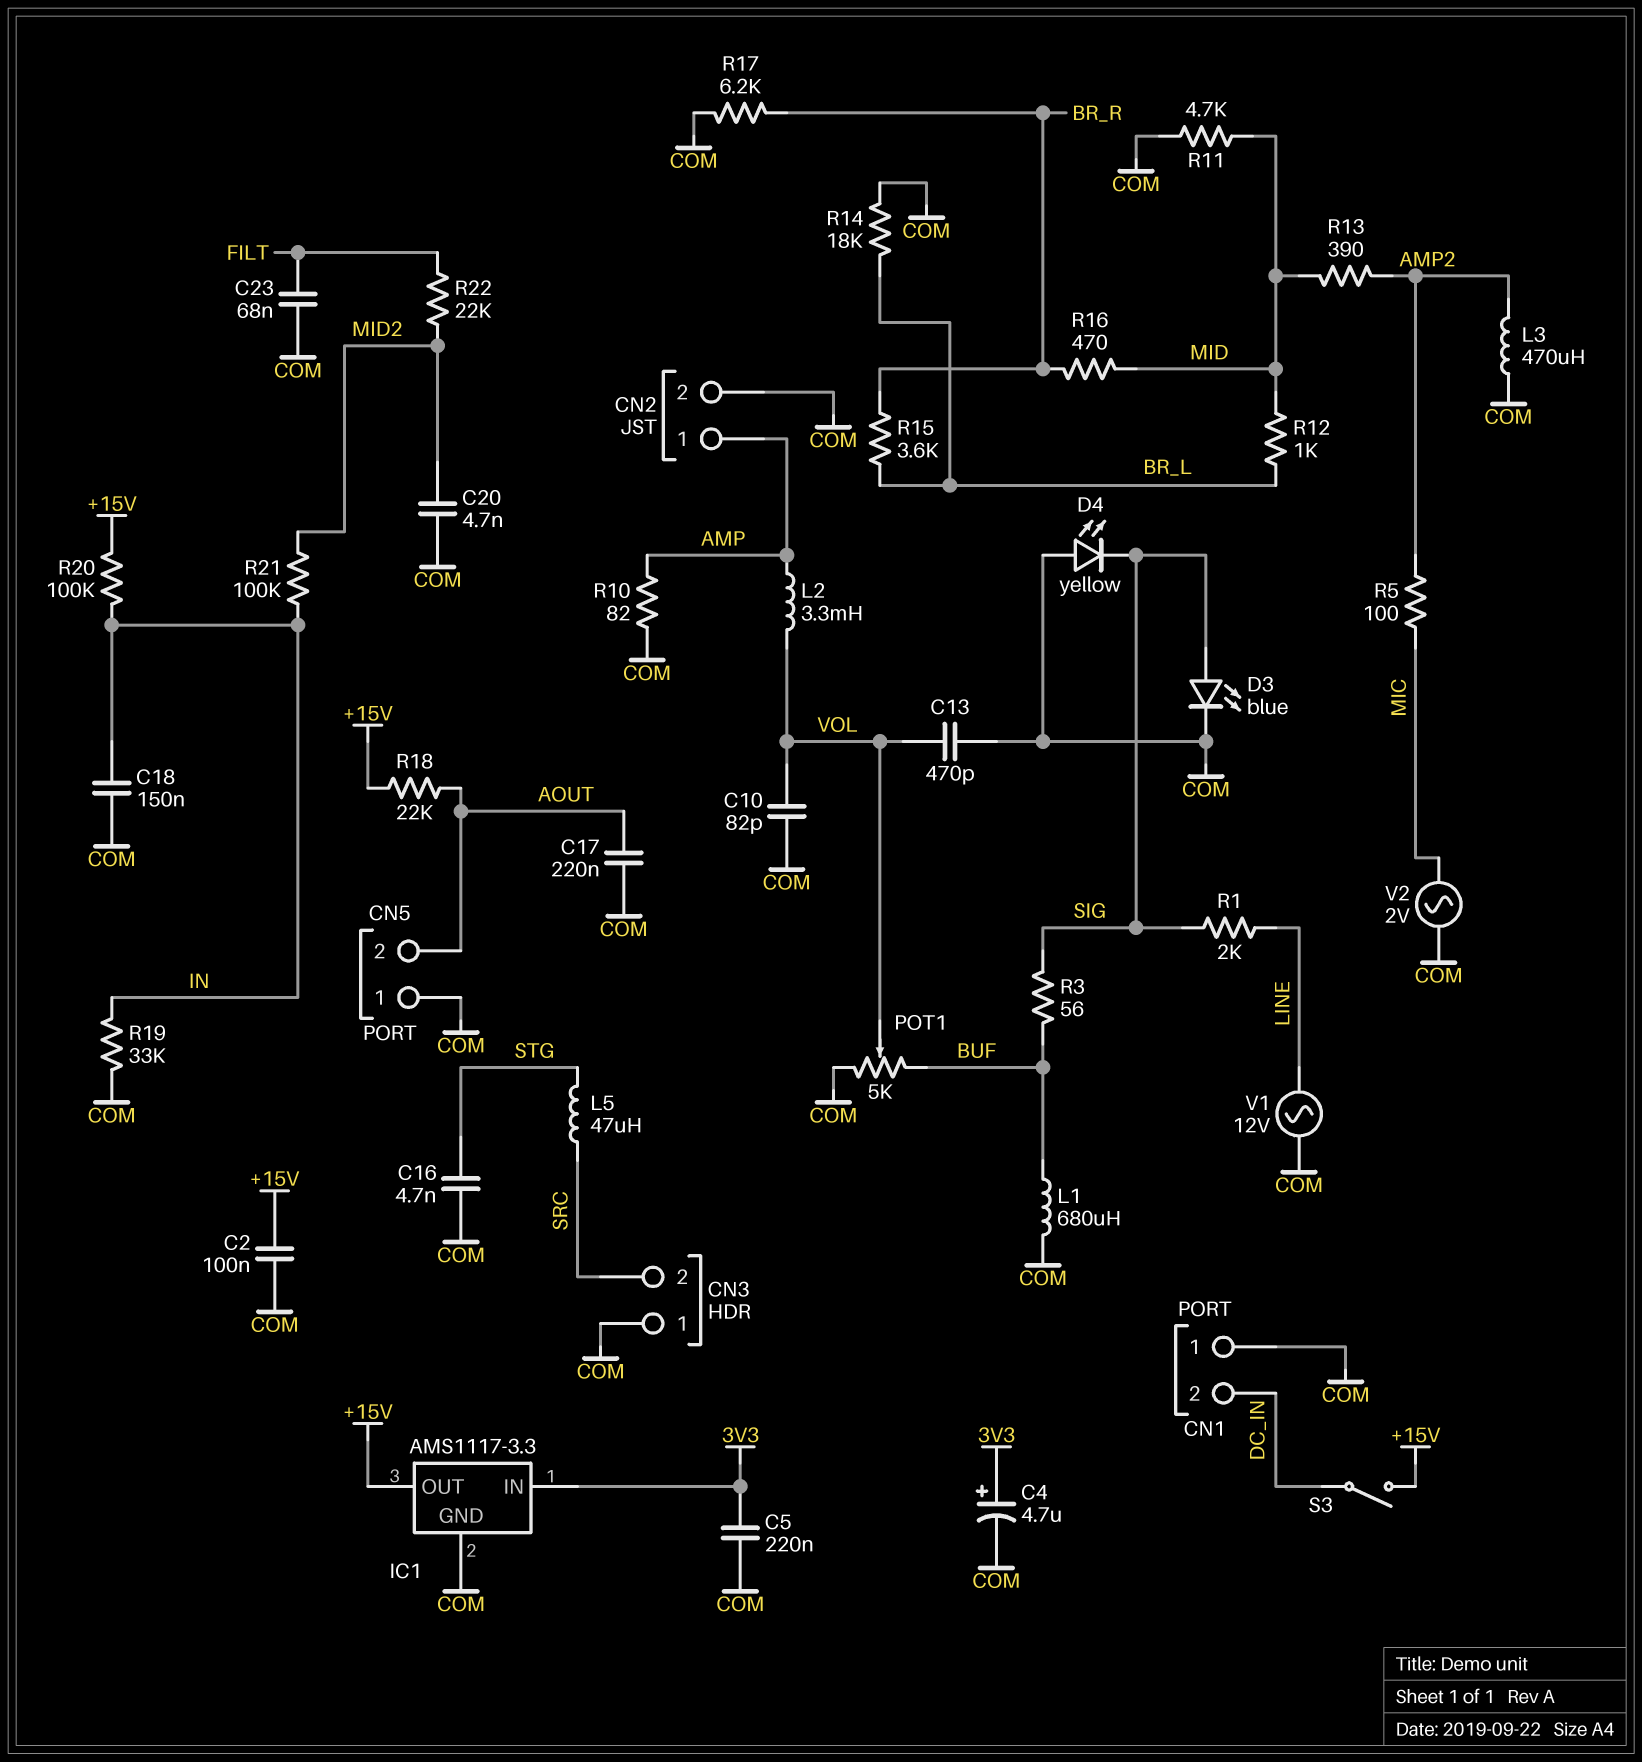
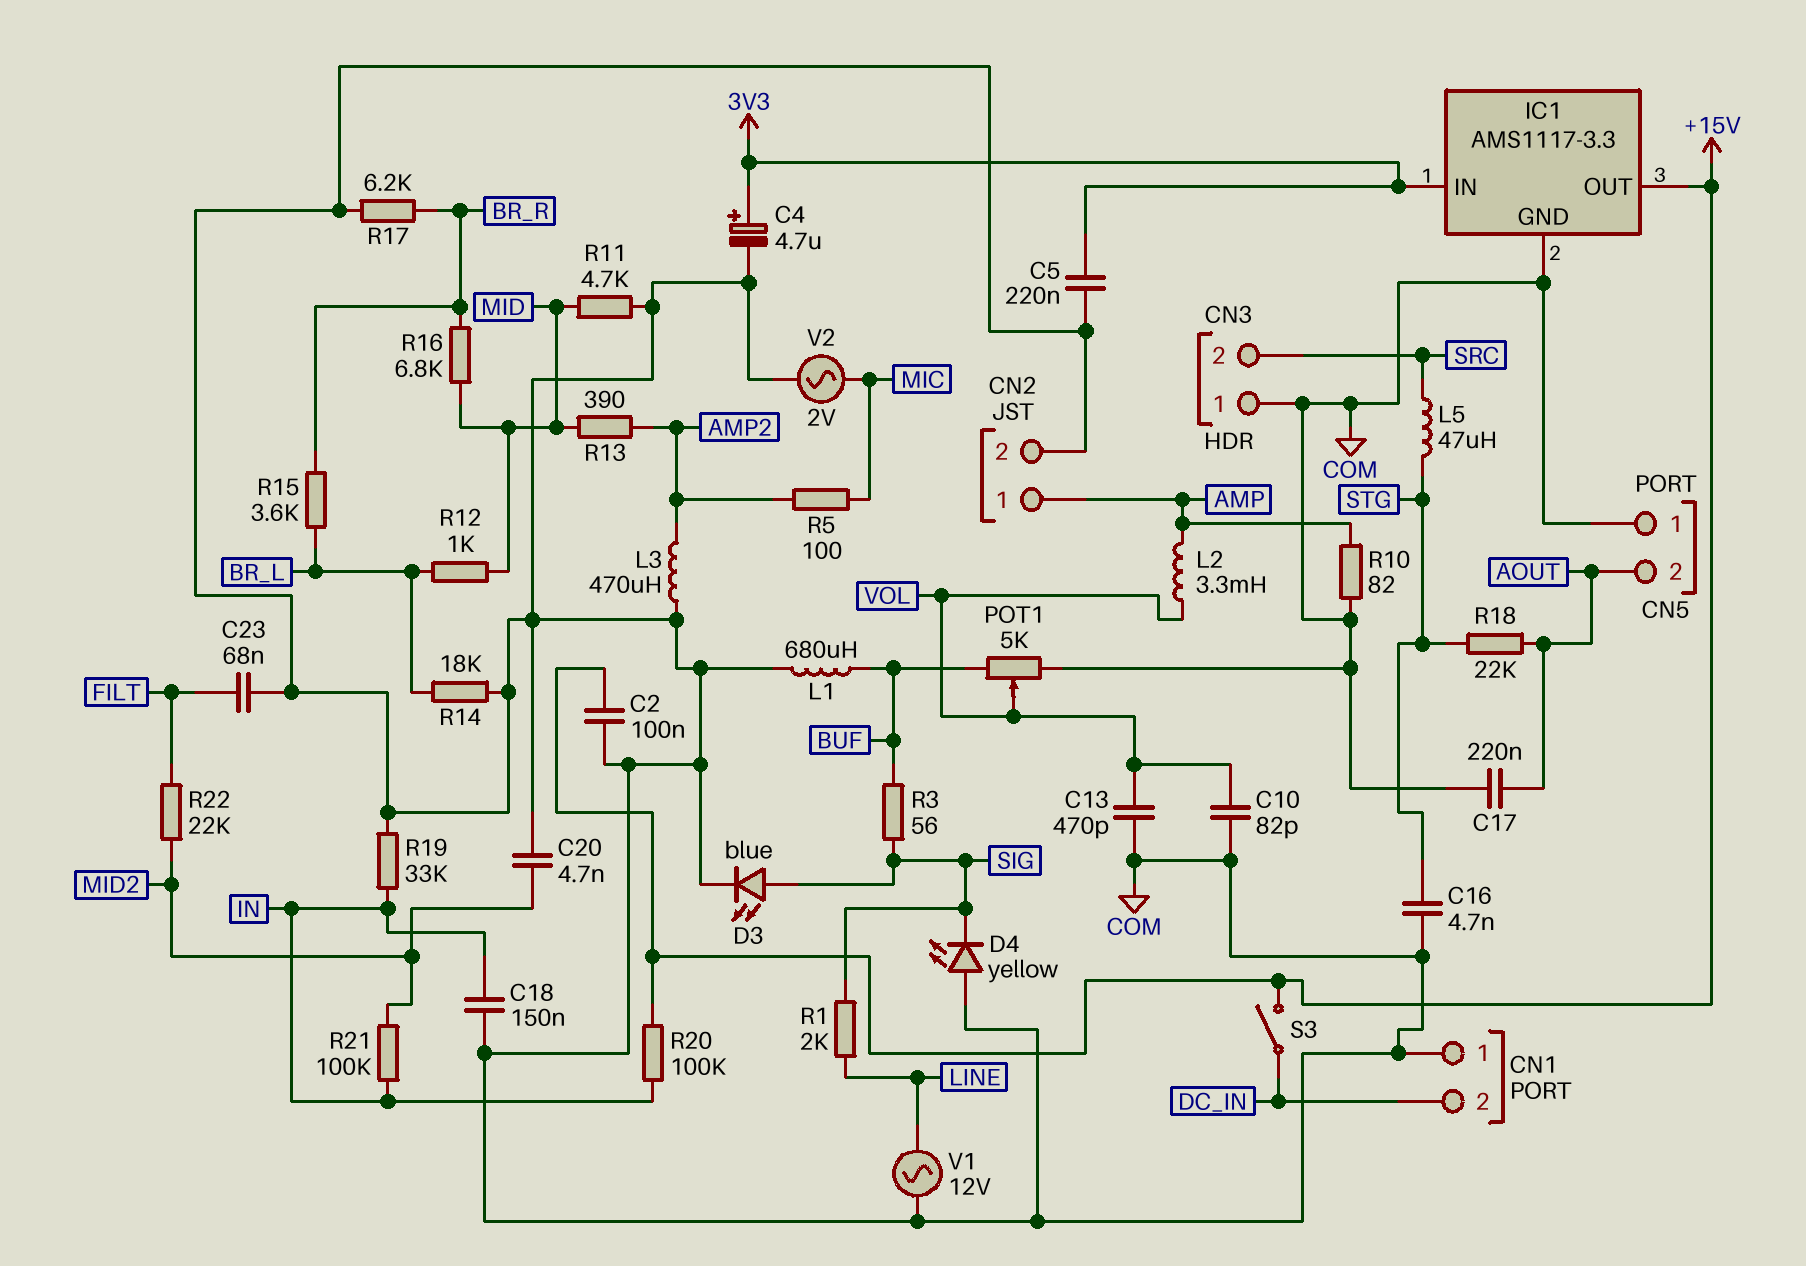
R16: 470 (BR_R, MID) -> 6.8k (BR_R, MID)
R18: 22k (+15V, AOUT) -> 22k (AOUT, STG)

